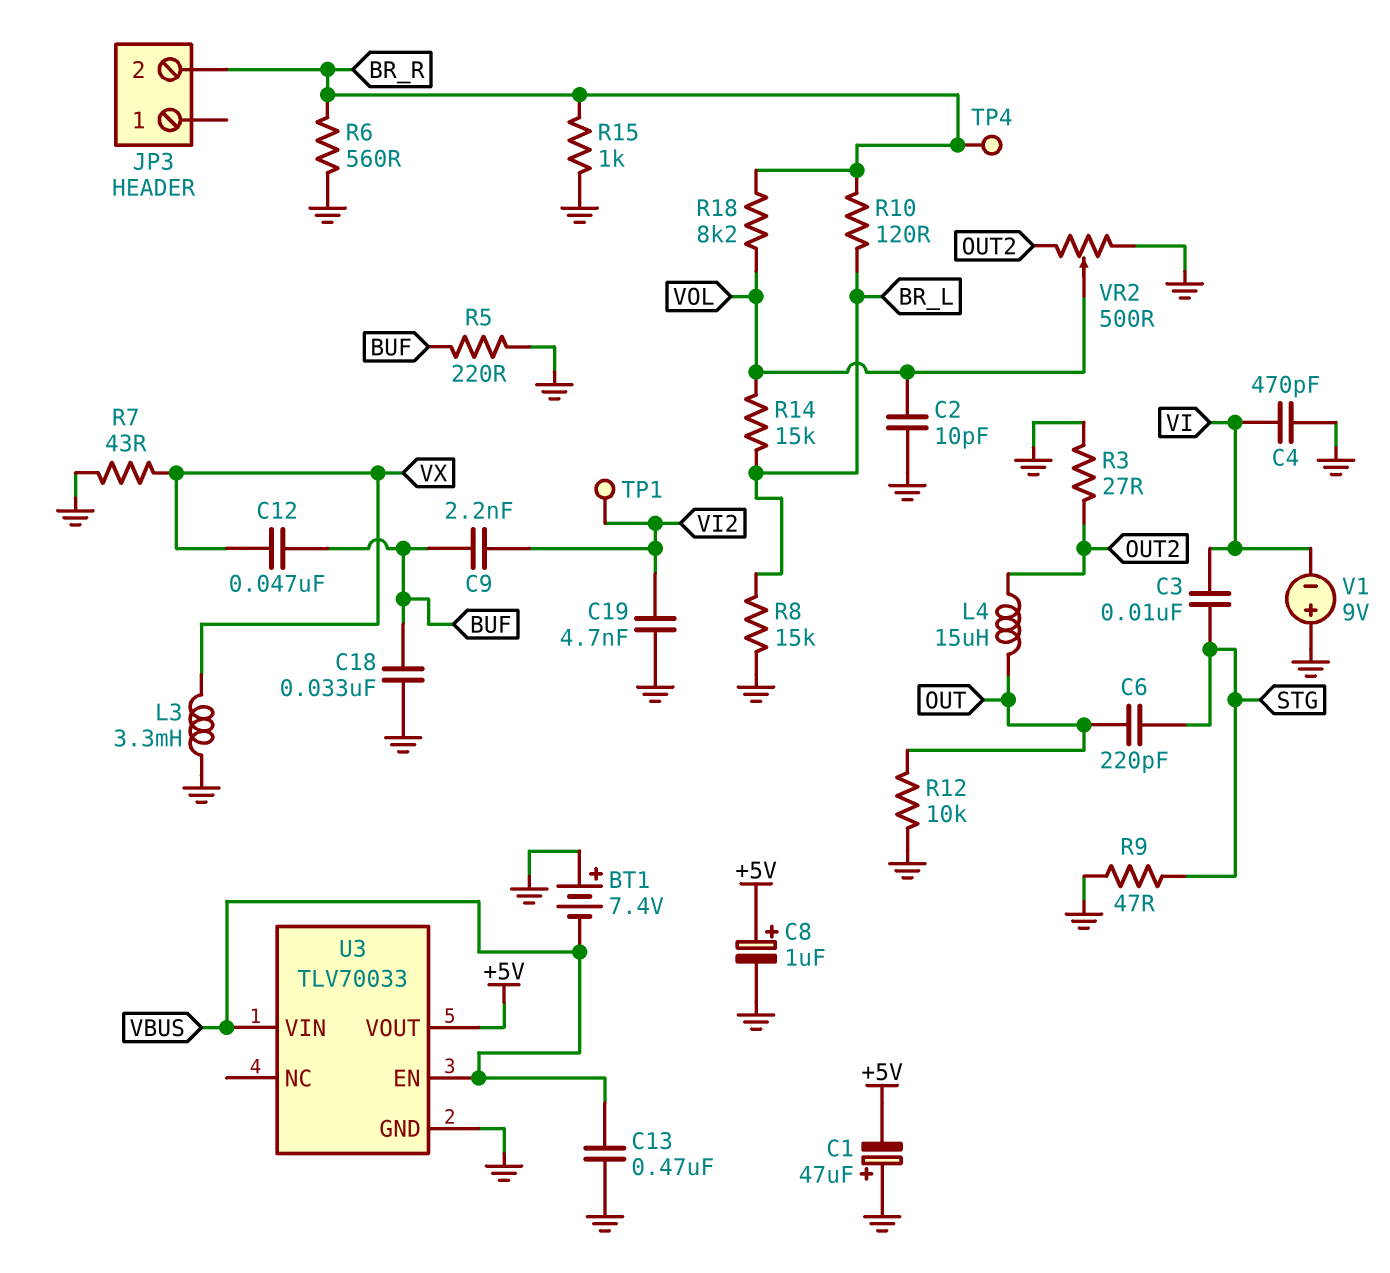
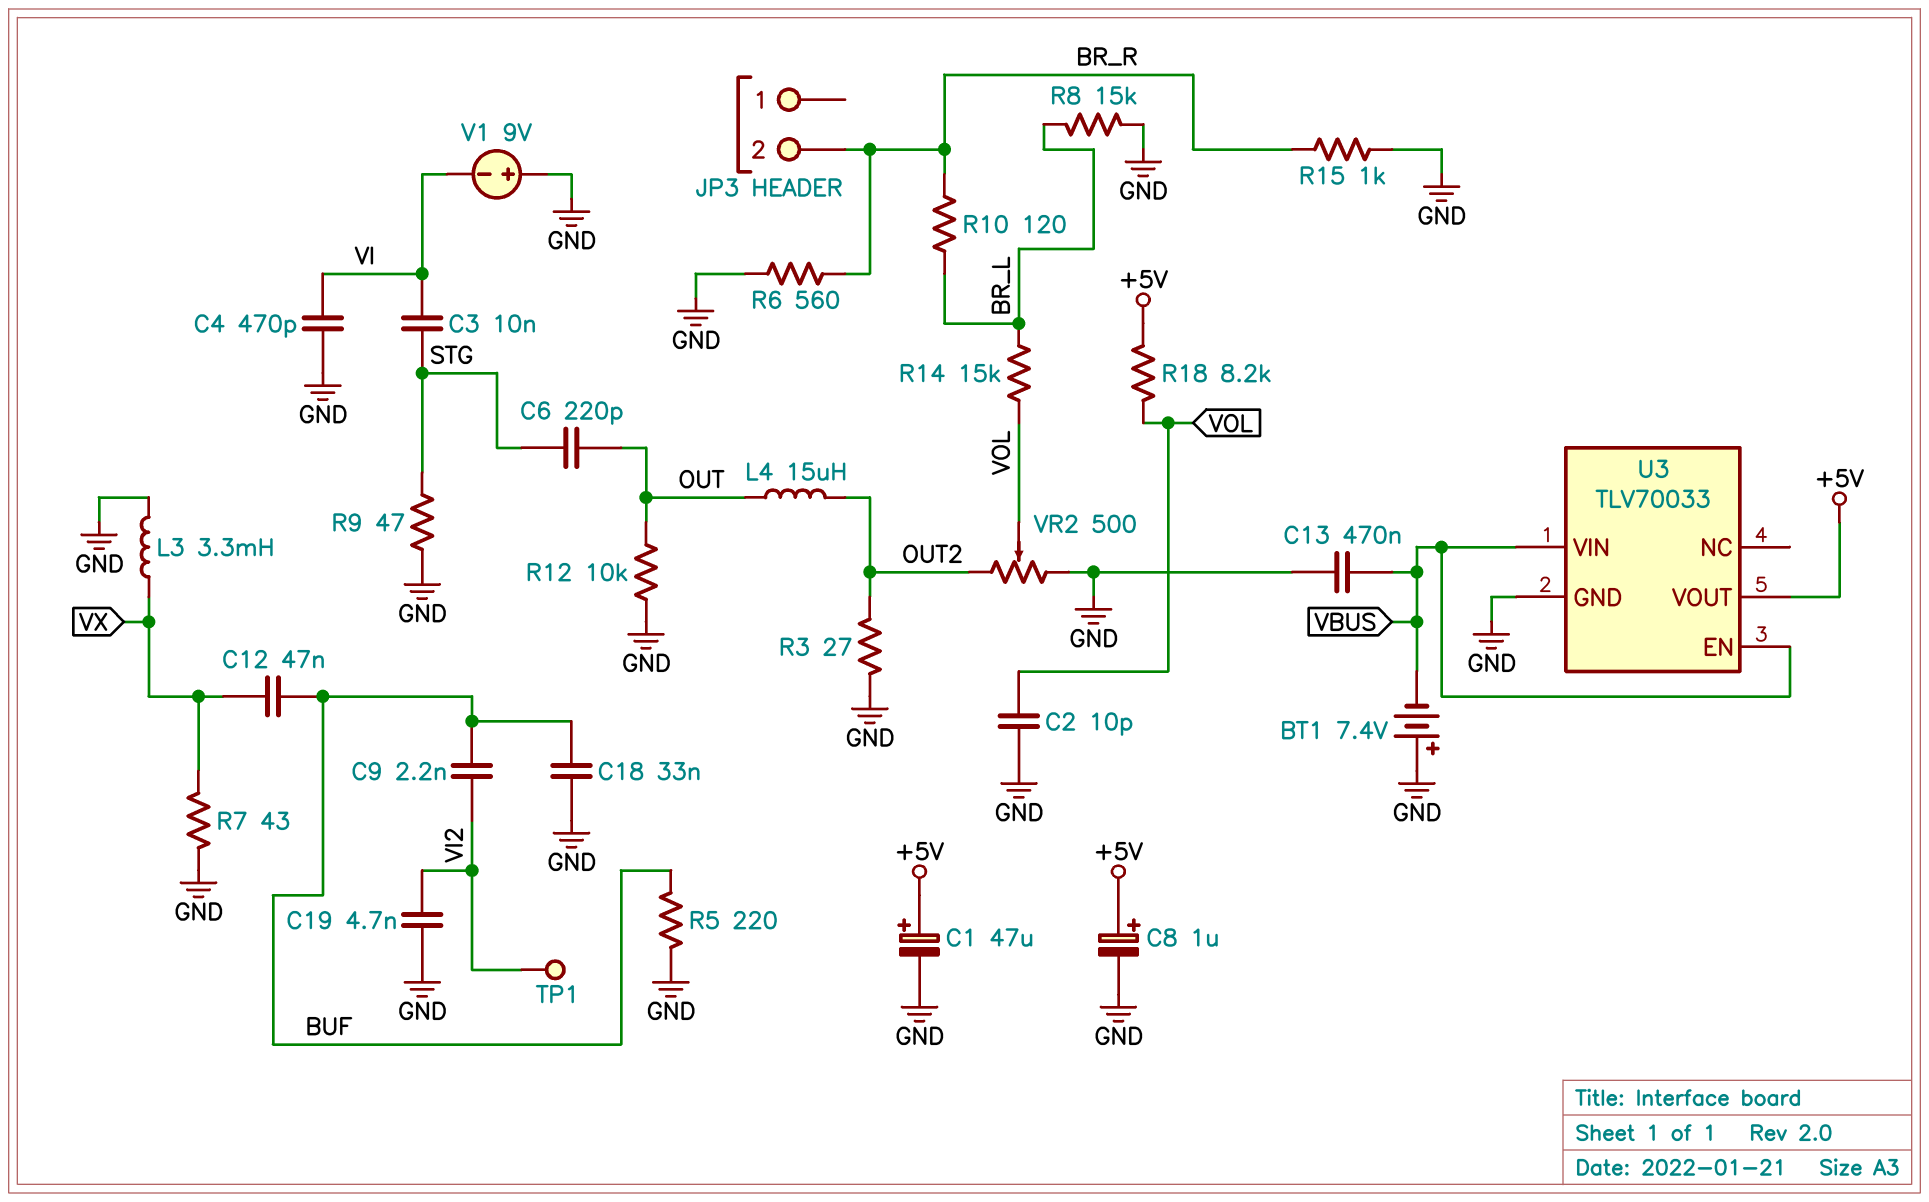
C1: 47uF (plus GND, minus +5V) -> 47uF (plus +5V, minus GND)
R18: 8.2k (BR_R, VOL) -> 8.2k (+5V, VOL)
TP4: test point (BR_R) -> none

